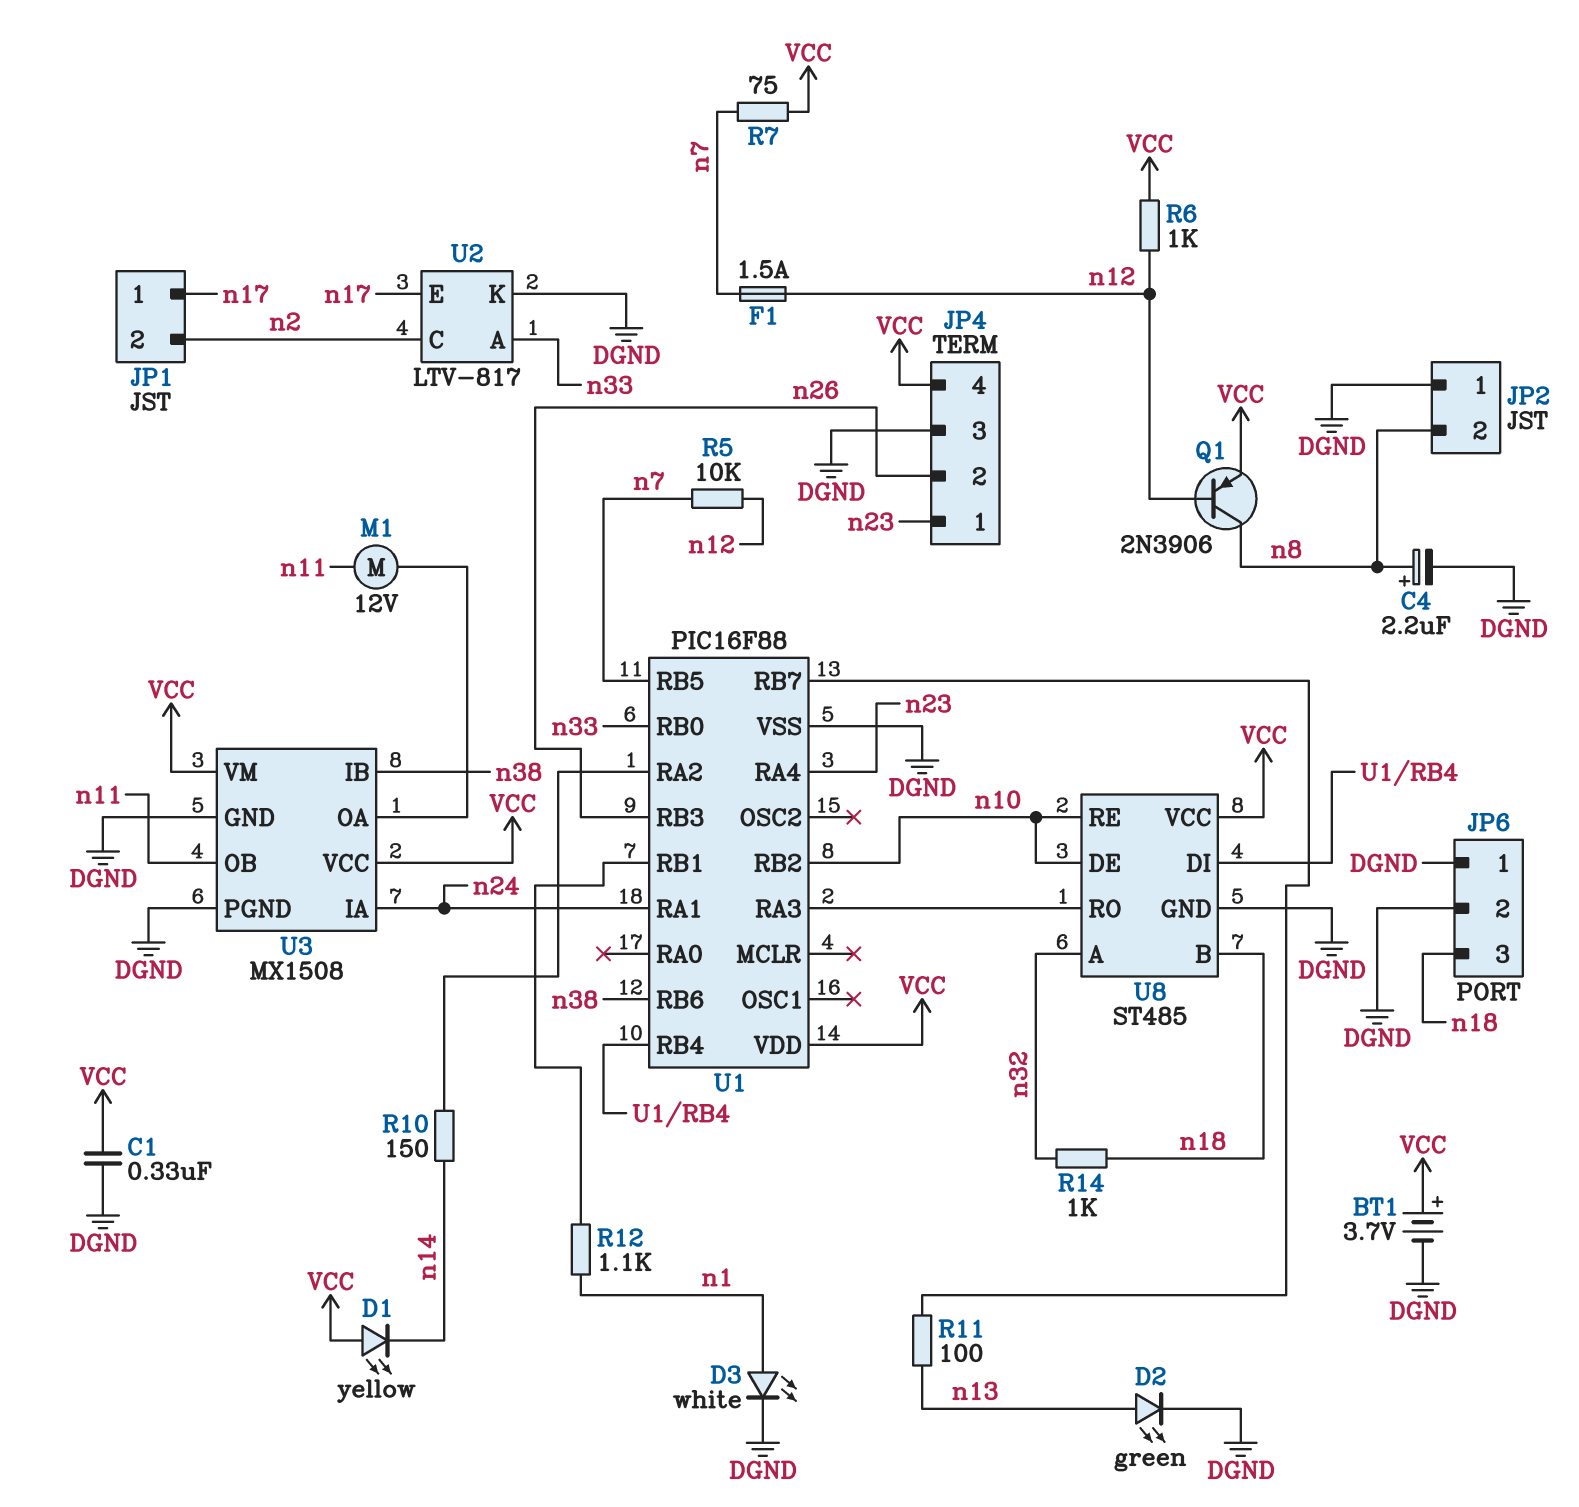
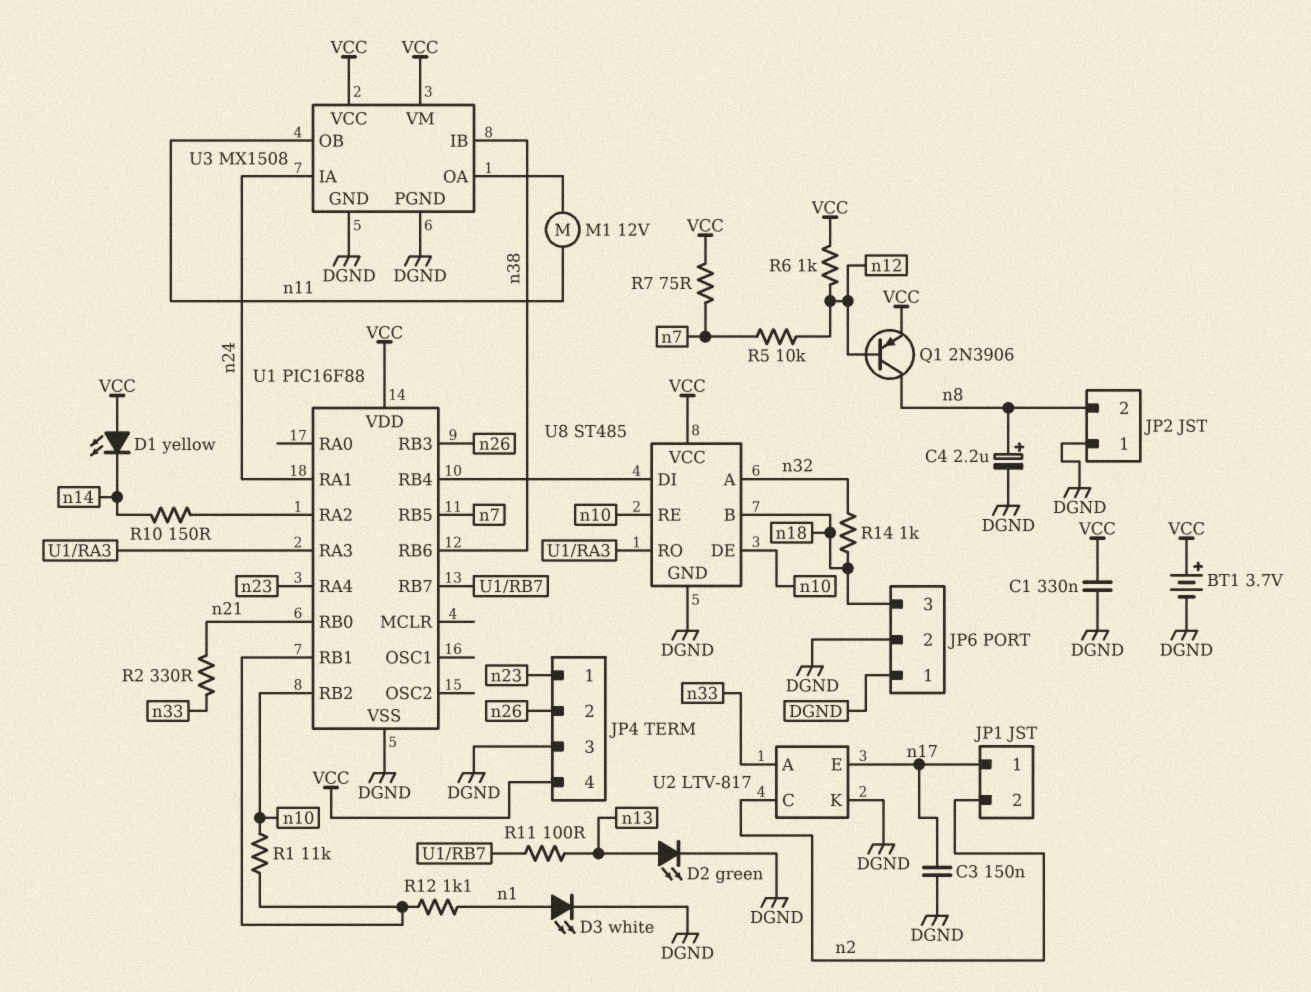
C3: none -> 150nF (DGND, n17)
F1: 1.5A (n7, n12) -> none
R1: none -> 11k (U1/RB1, n10)
R2: none -> 330 (n21, n33)
U1 pin RB0: n33 -> n21

